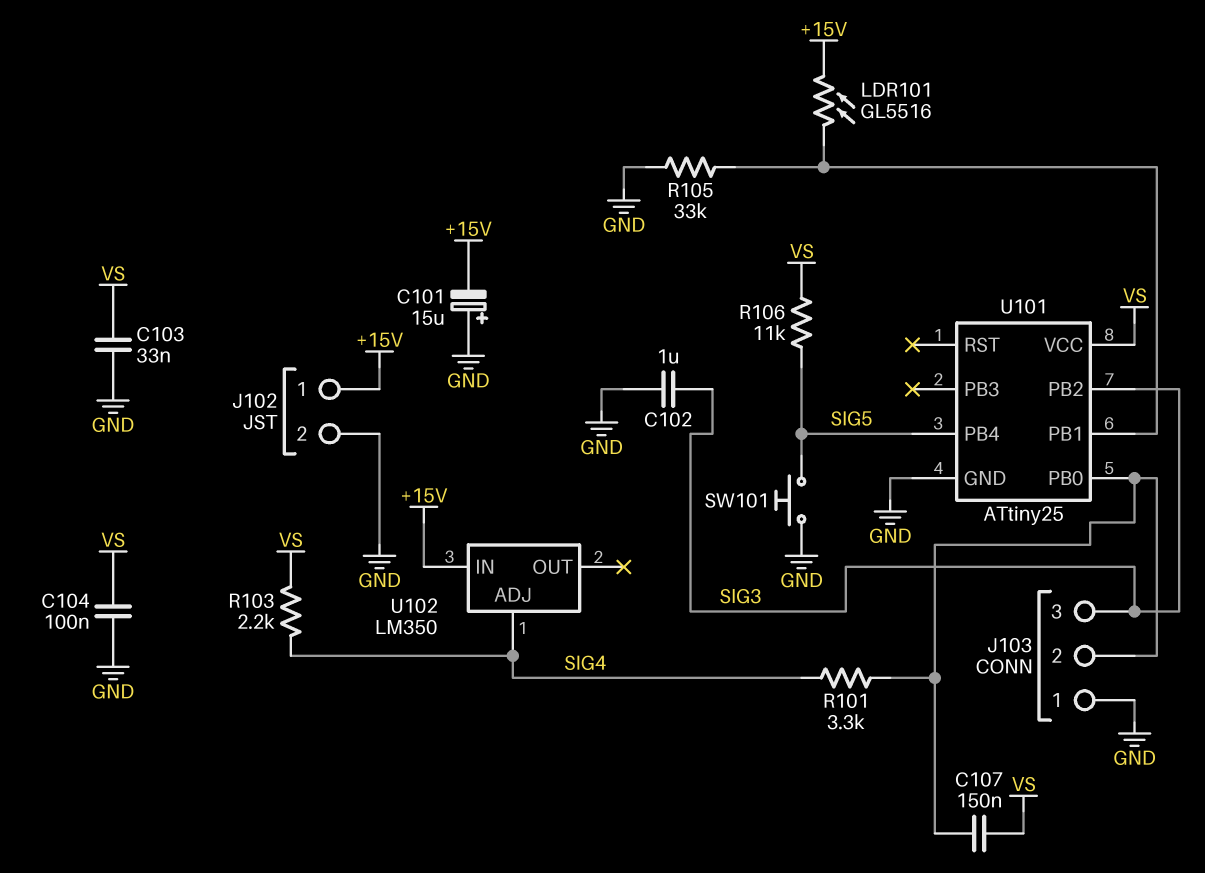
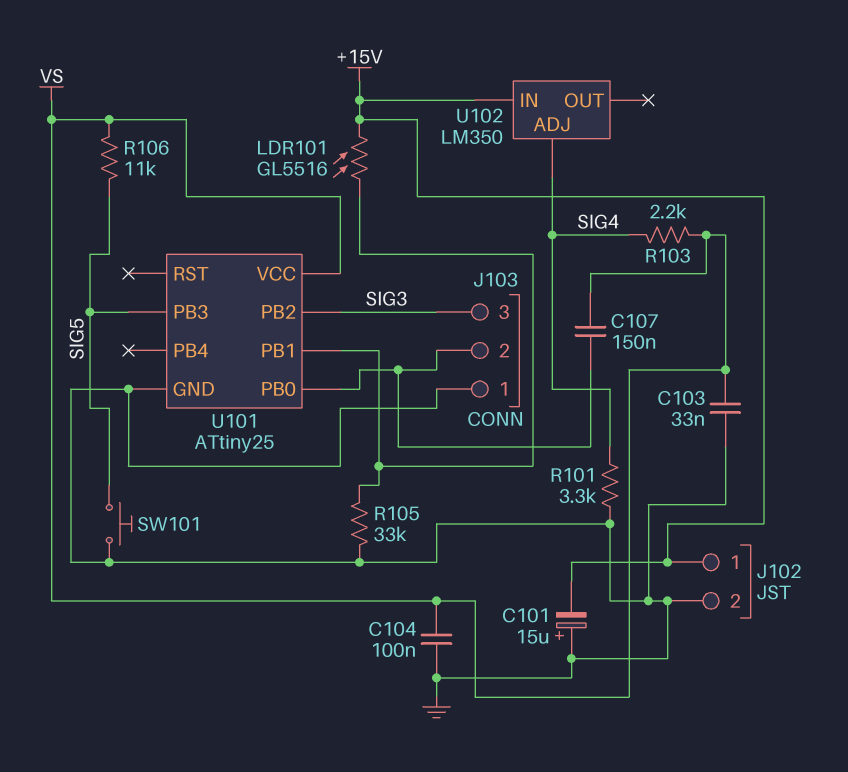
C102: 1uF (GND, SIG3) -> none
R101: 3.3k (J103/2, SIG4) -> 3.3k (GND, SIG4)
U101 pin PB3: none -> SIG5
U101 pin PB4: SIG5 -> none

